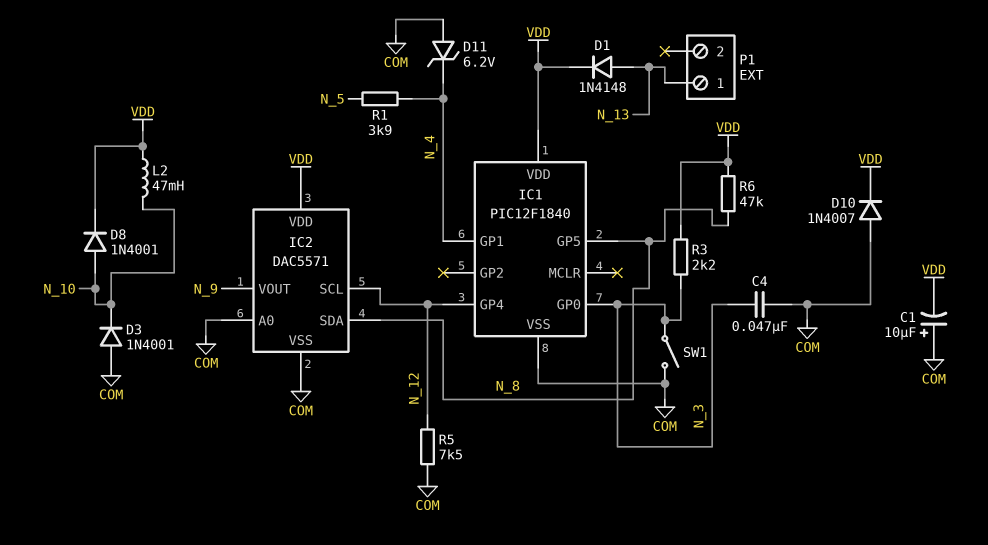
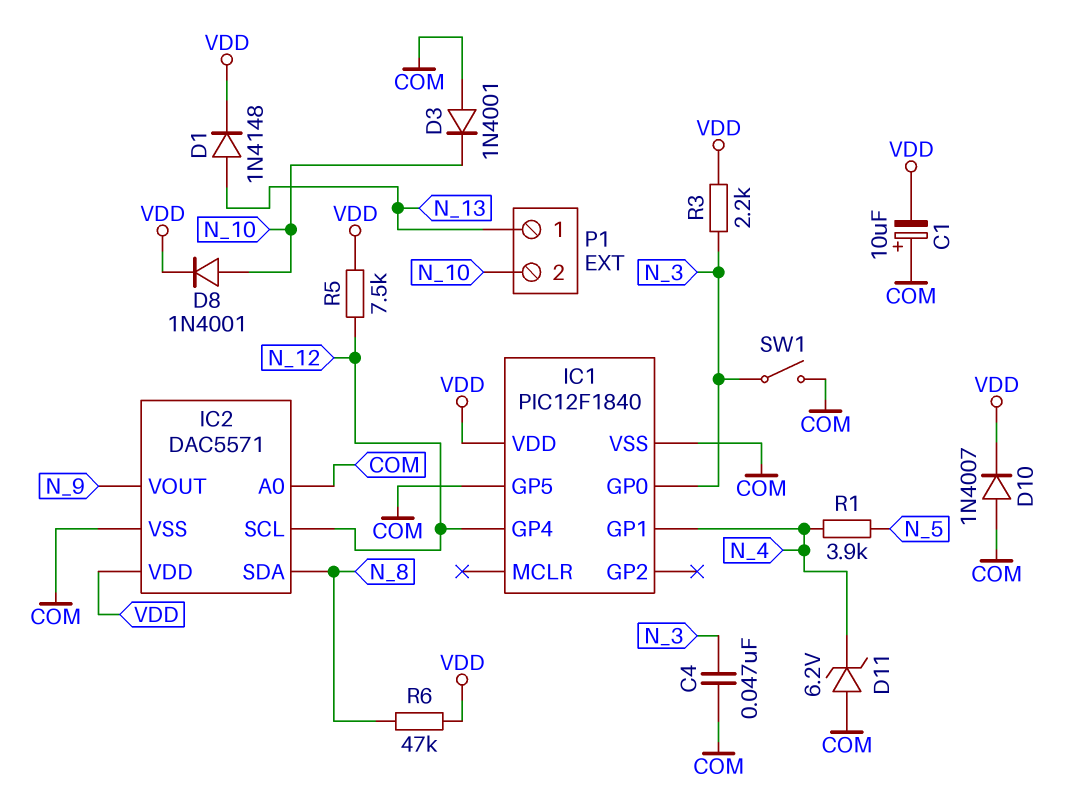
IC1 pin GP5: N_8 -> COM
L2: 47mH (N_10, VDD) -> none
P1 pin 2: none -> N_10
R5: 7.5k (COM, N_12) -> 7.5k (N_12, VDD)

